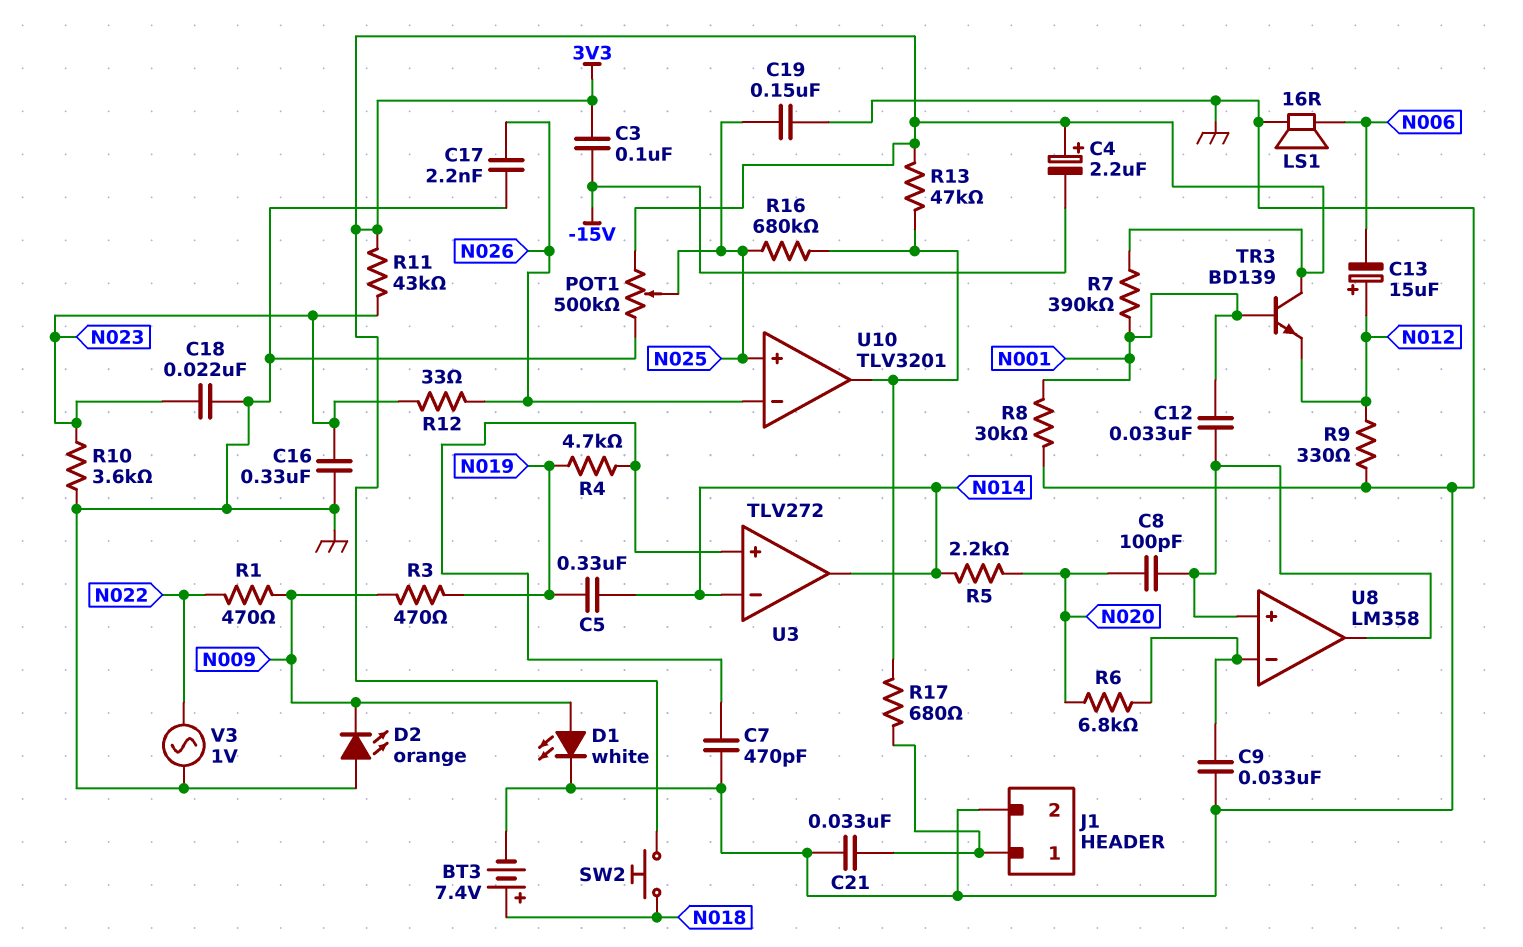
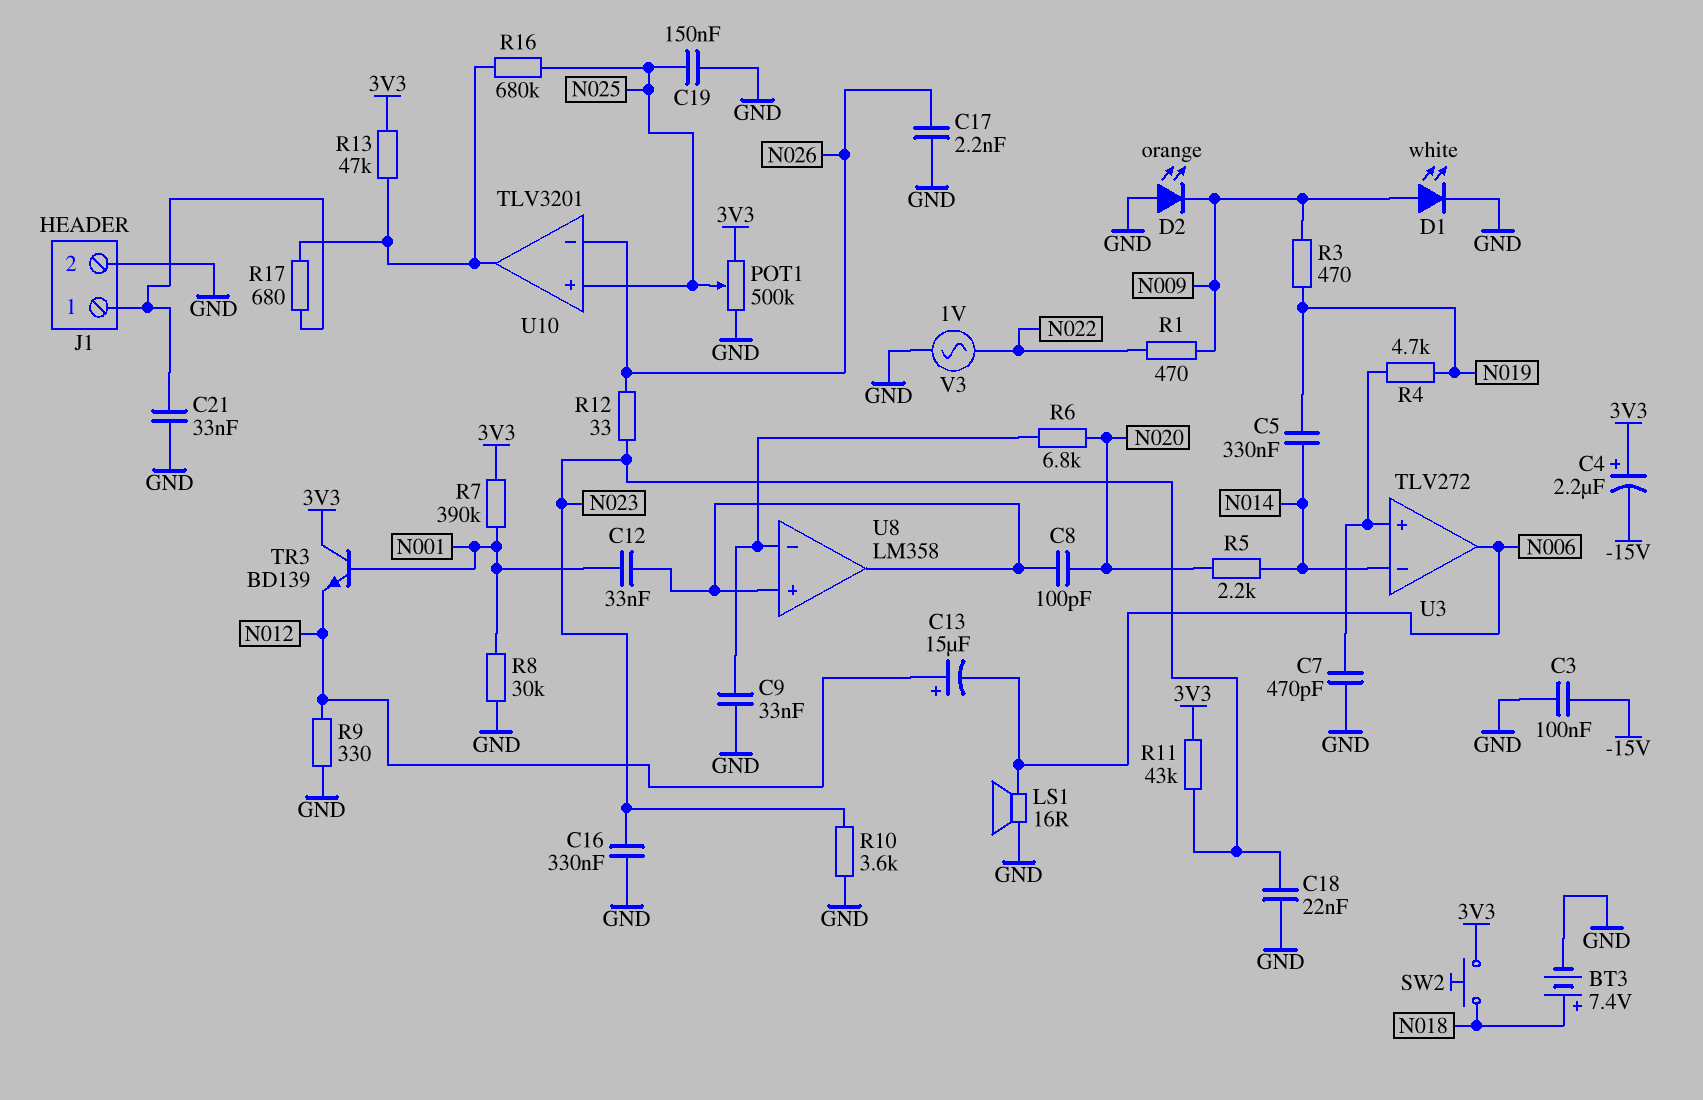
C3: 100nF (-15V, 3V3) -> 100nF (-15V, GND)
U3 pin out: N014 -> N006

